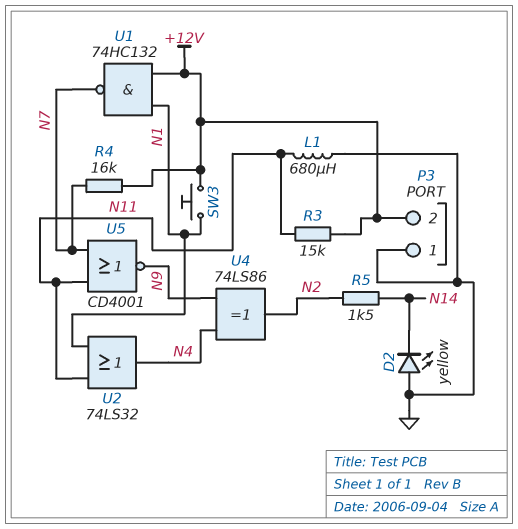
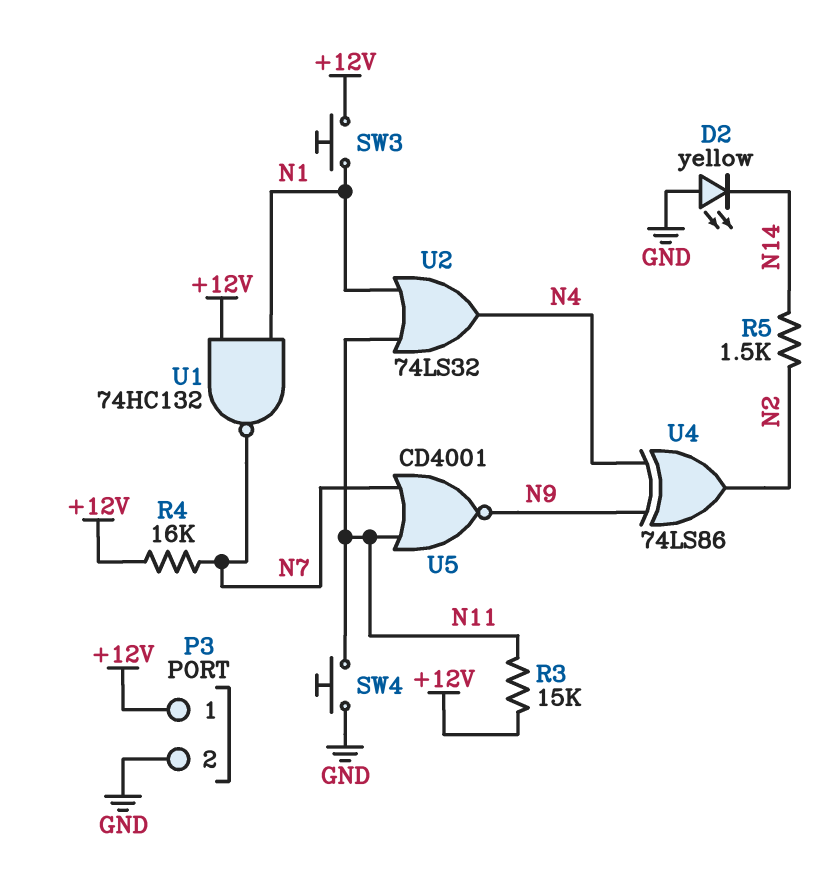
L1: 680uH (GND, N11) -> none
P3 pin 1: GND -> +12V
P3 pin 2: +12V -> GND
SW4: none -> button (GND, N11)

